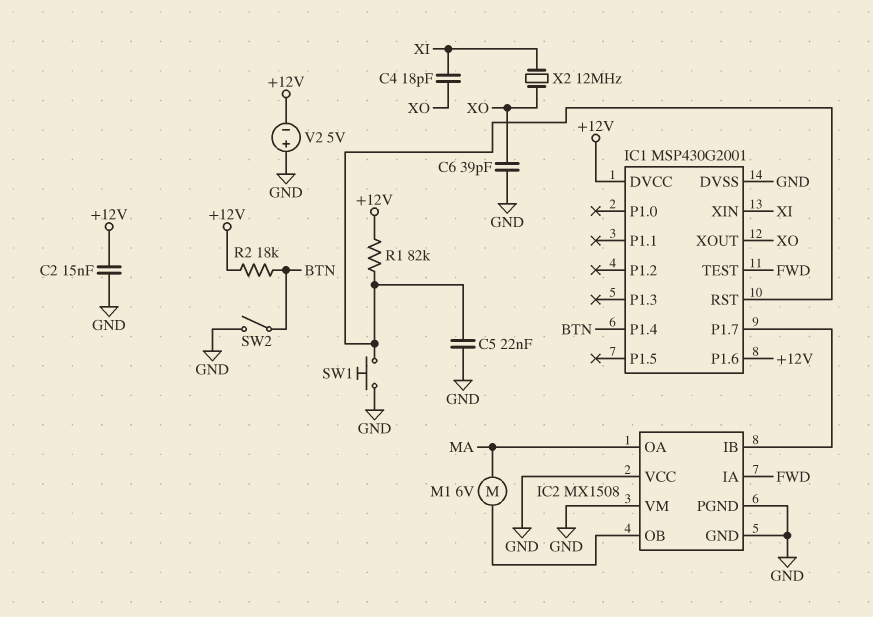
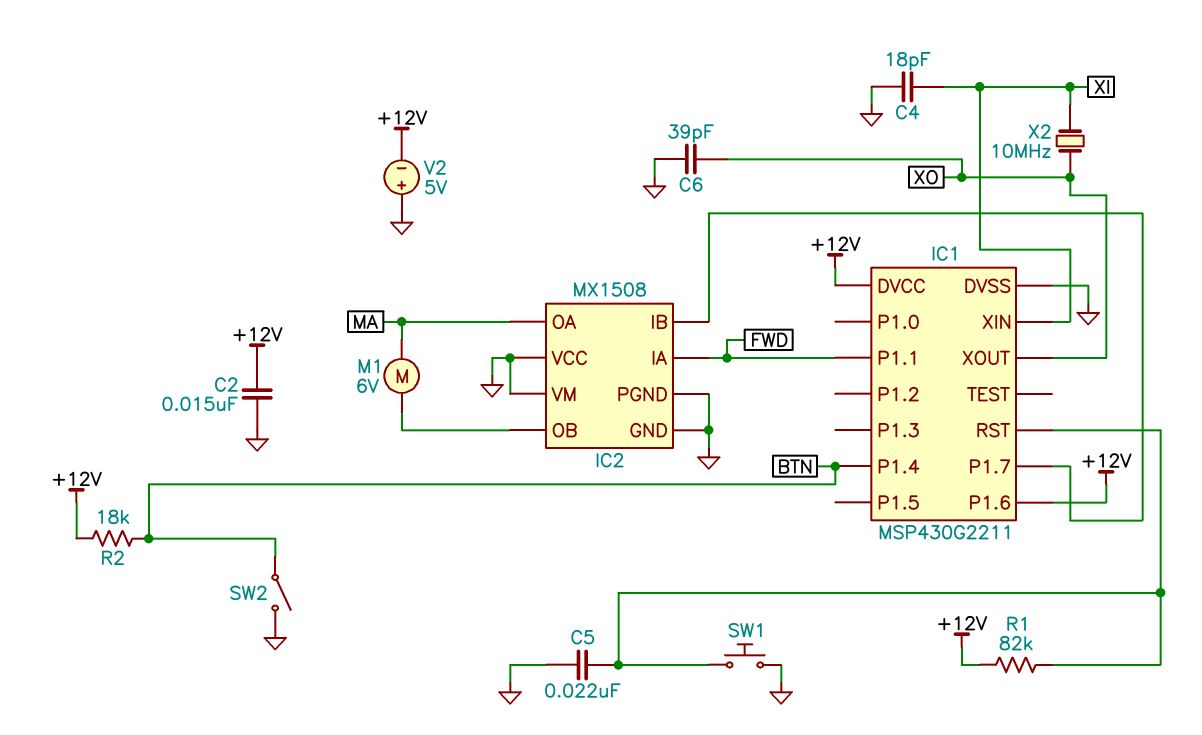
C4: 18pF (XI, XO) -> 18pF (GND, XI)
IC1: MSP430G2001 -> MSP430G2211
IC1 pin P1.1: none -> FWD
IC1 pin TEST: FWD -> none
X2: 12MHz (XI, XO) -> 10MHz (XI, XO)

